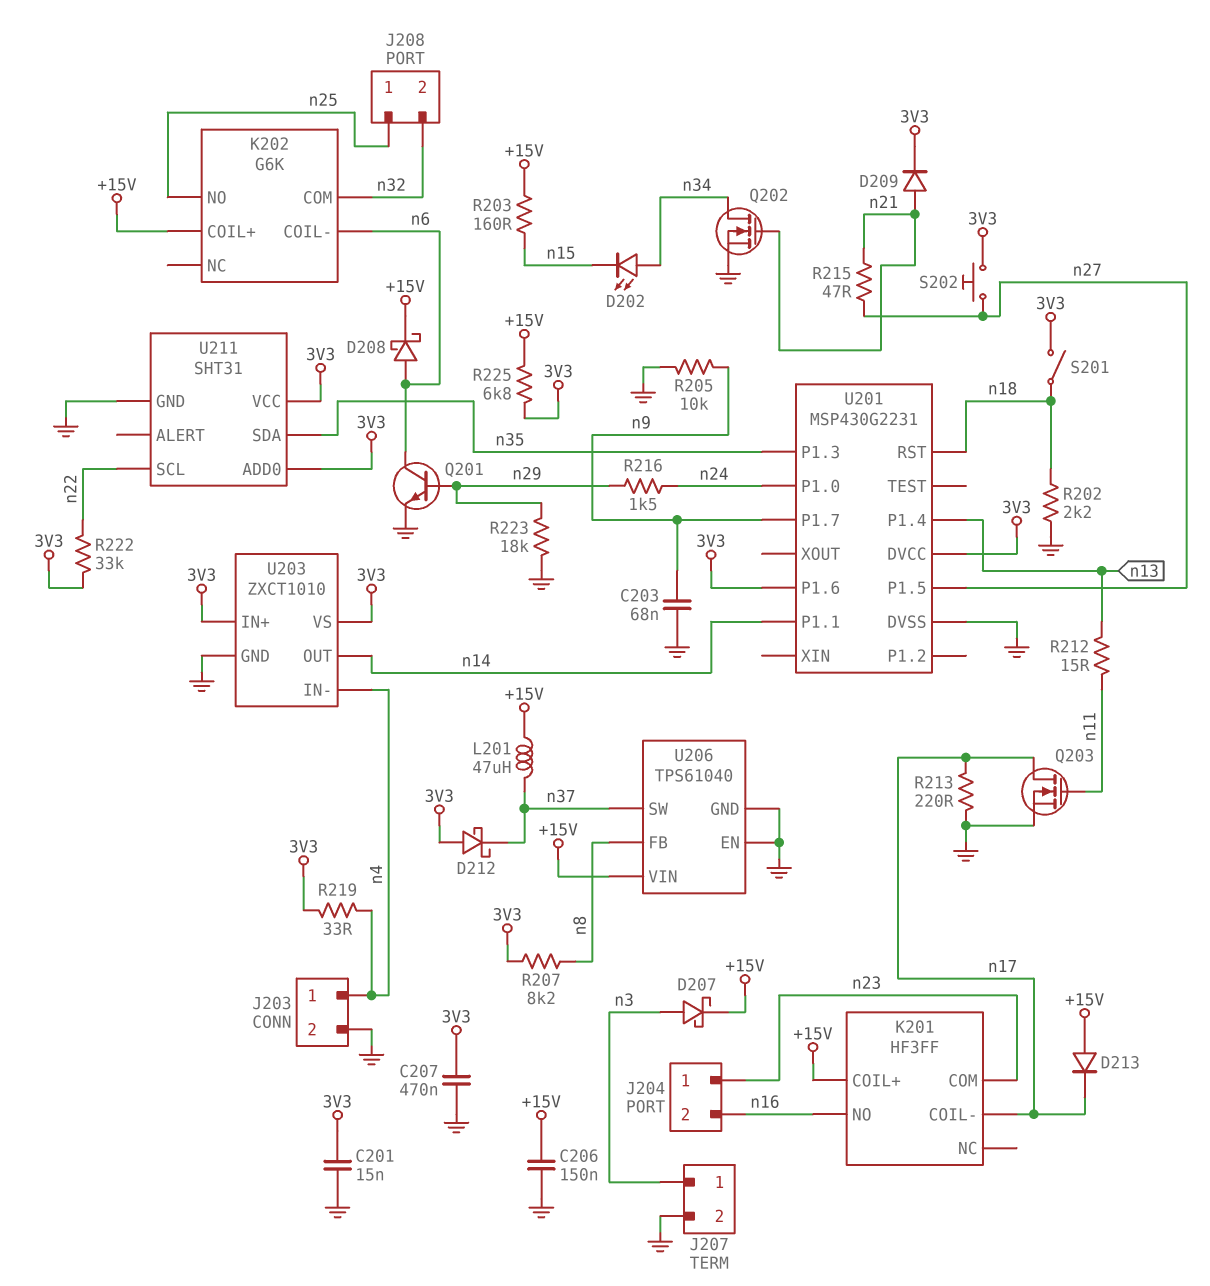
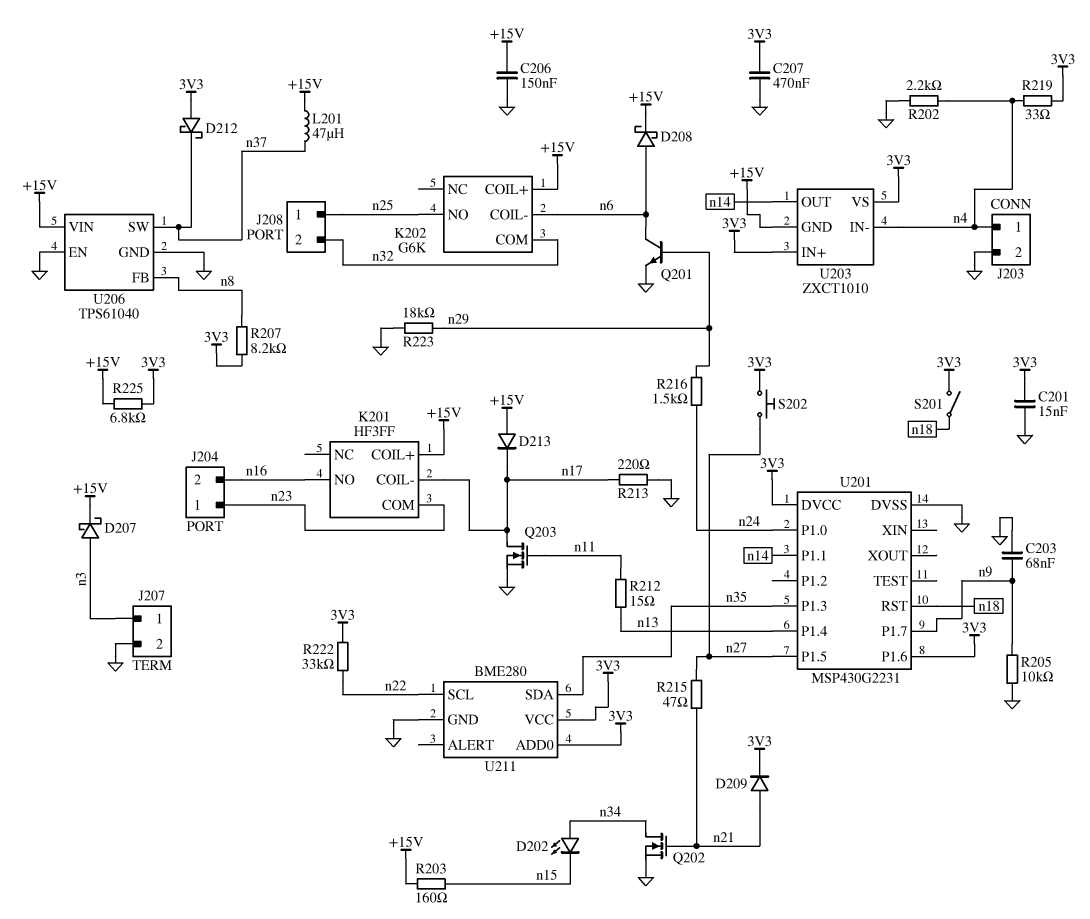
R202: 2.2k (GND, n18) -> 2.2k (GND, n4)
U203 pin GND: GND -> +15V
U211: SHT31 -> BME280

